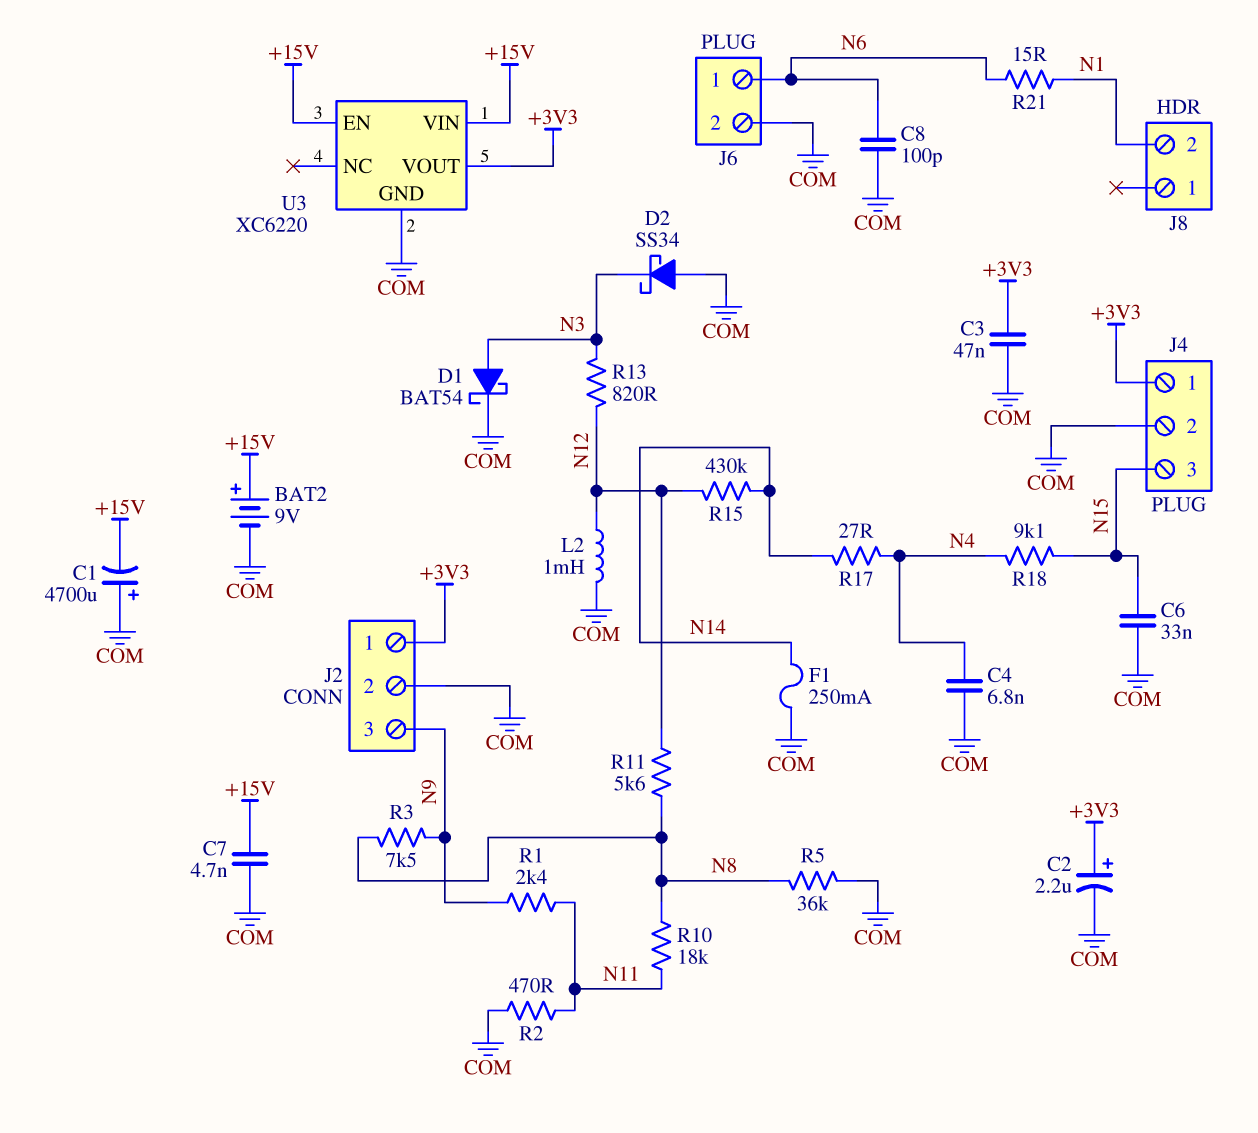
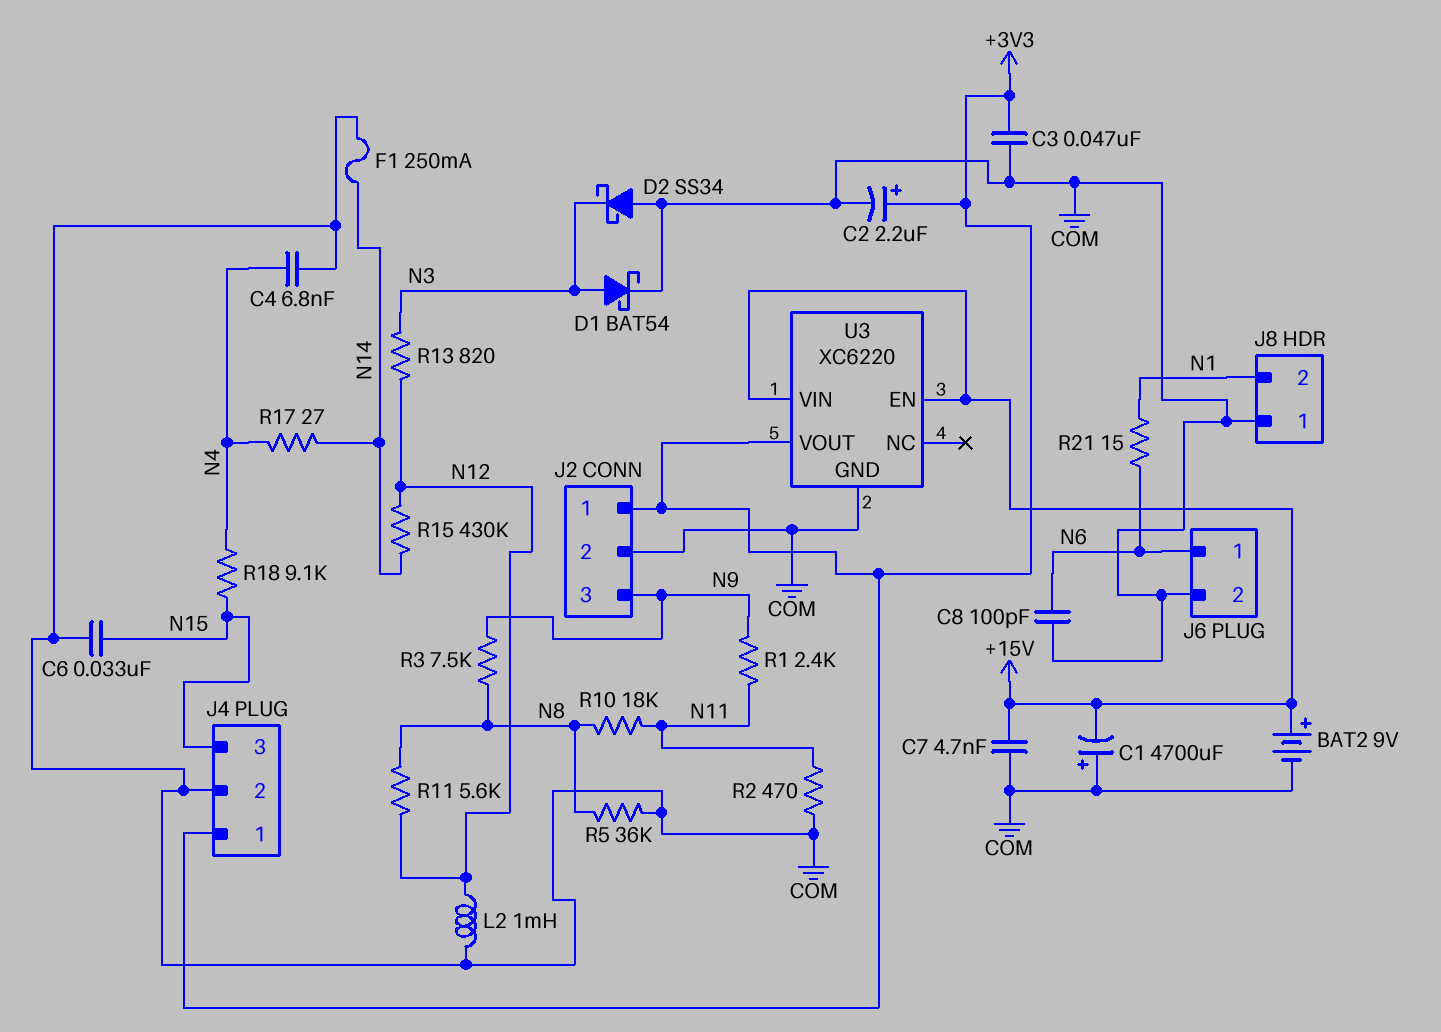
J8 pin 1: none -> COM

